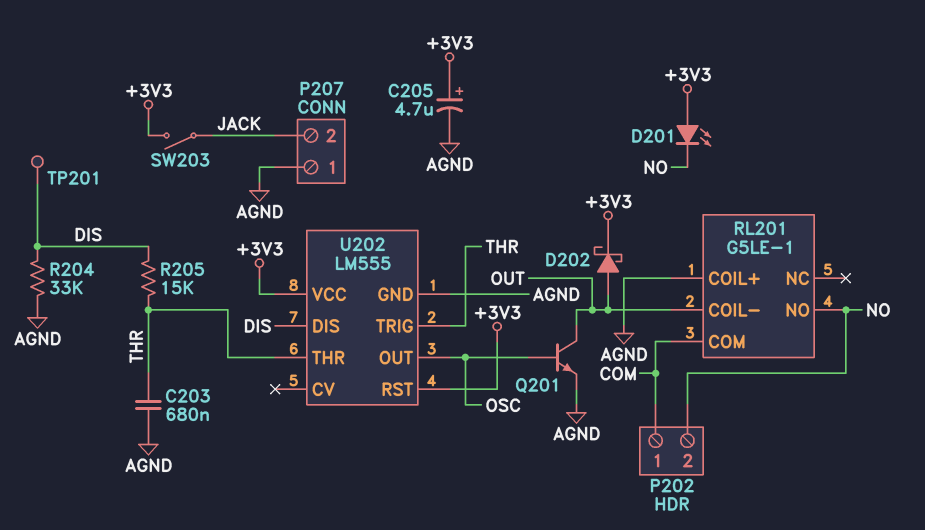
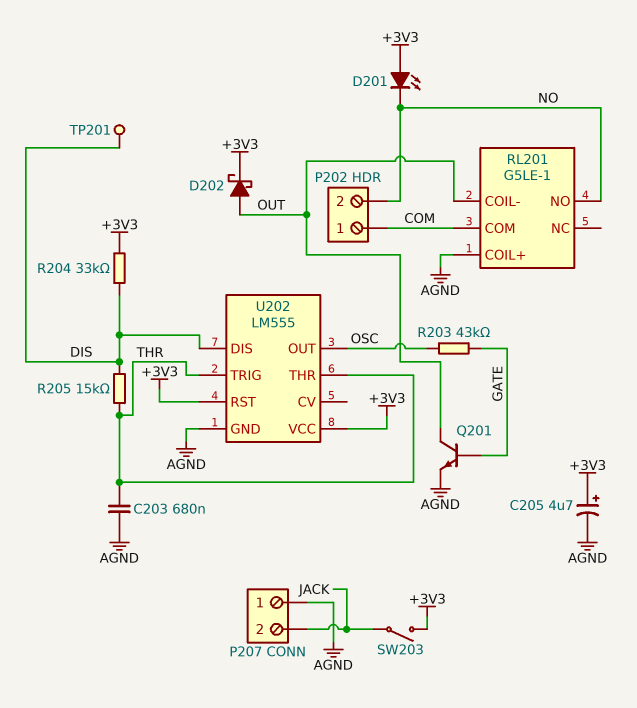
Q201: NPN (B OSC, C OUT, E AGND) -> NPN (B GATE, C OUT, E AGND)
R203: none -> 43k (GATE, OSC)
R204: 33k (AGND, DIS) -> 33k (+3V3, DIS)

